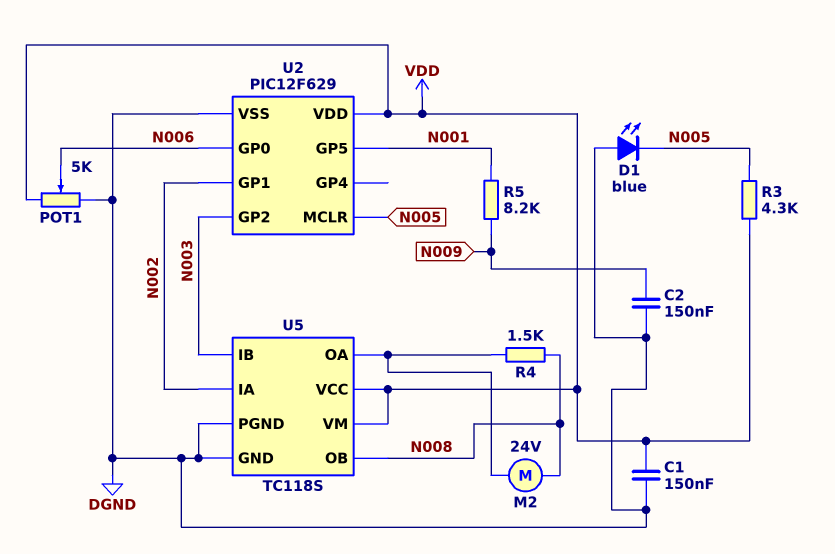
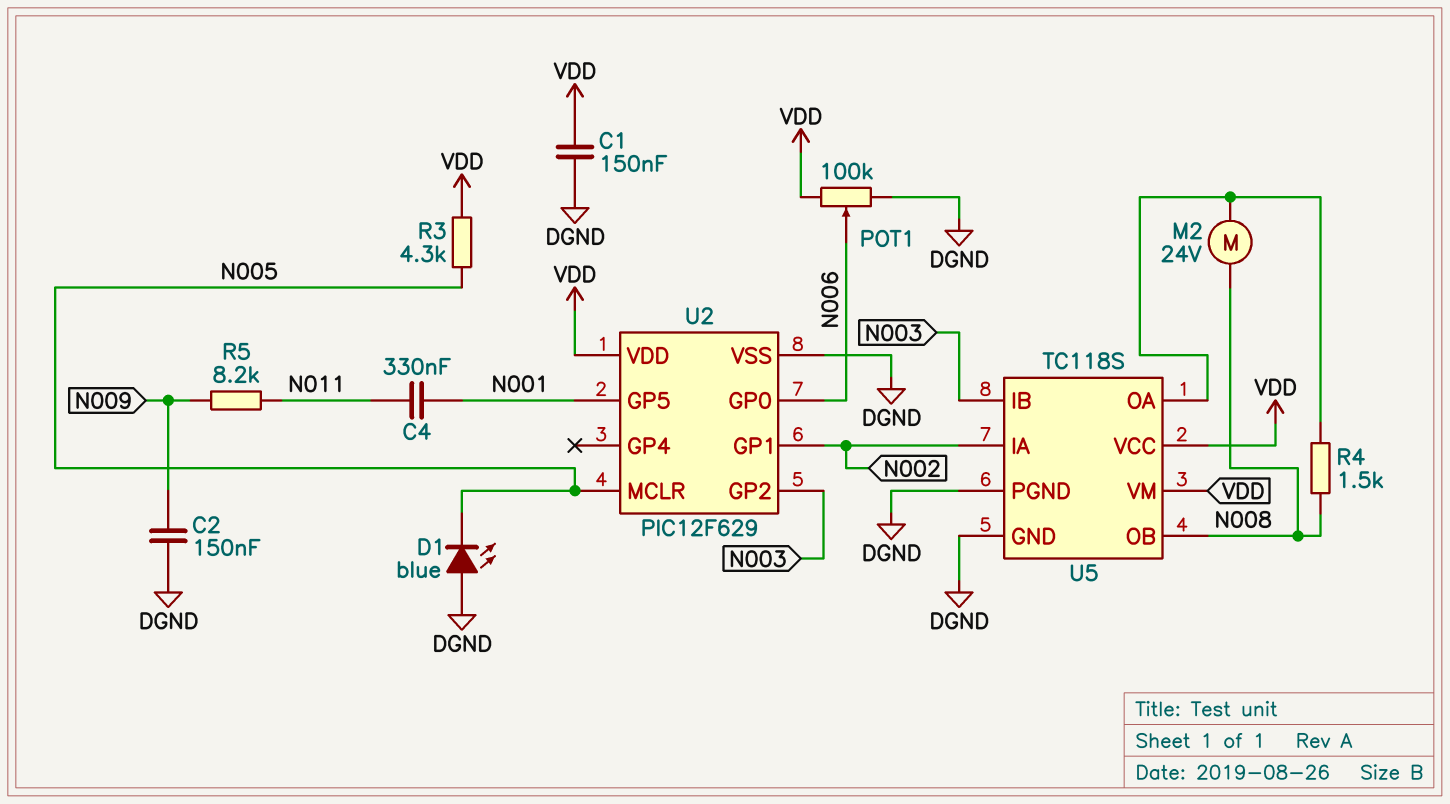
C4: none -> 330nF (N001, N011)
POT1: 5k (DGND, VDD, wiper N006) -> 100k (DGND, VDD, wiper N006)
R5: 8.2k (N001, N009) -> 8.2k (N009, N011)

